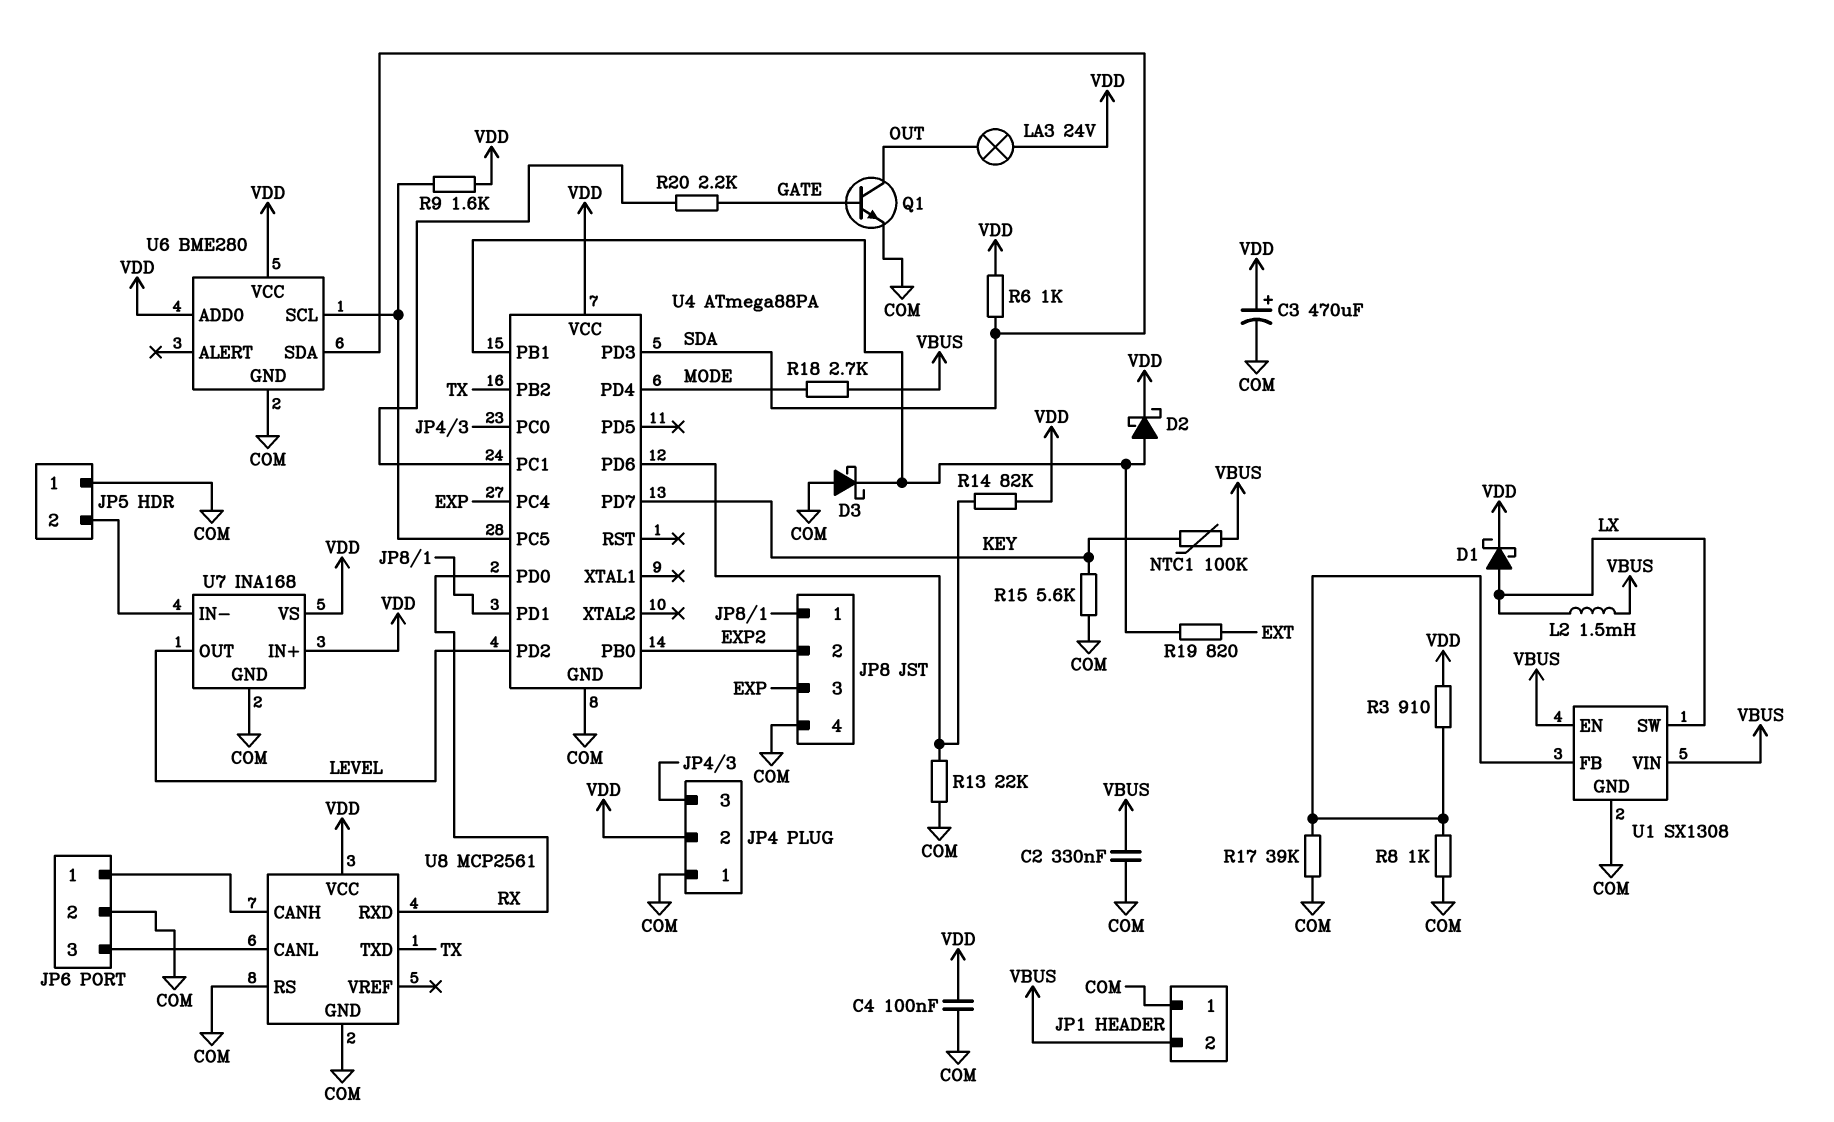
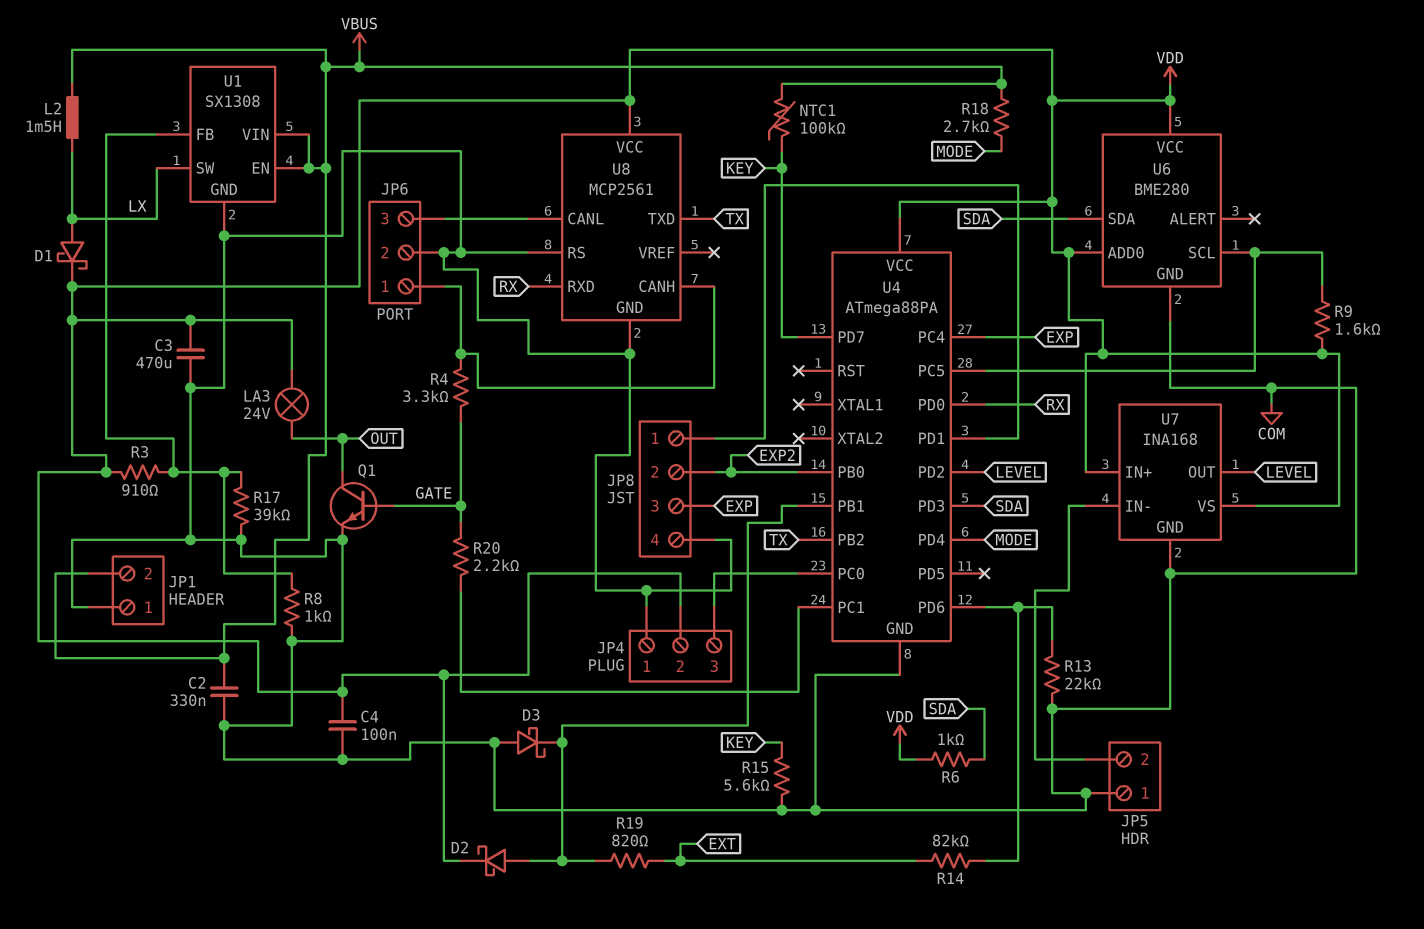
C3: 470uF (plus VDD, minus COM) -> 470uF (COM, VDD)
R4: none -> 3.3k (GATE, JP6/1)
R14: 82k (U4/PD6, VDD) -> 82k (EXT, U4/PD6)

